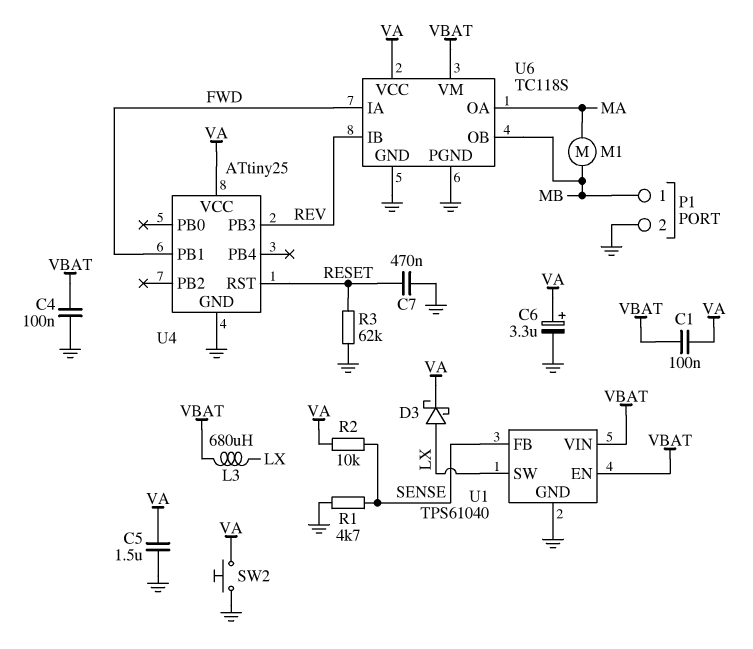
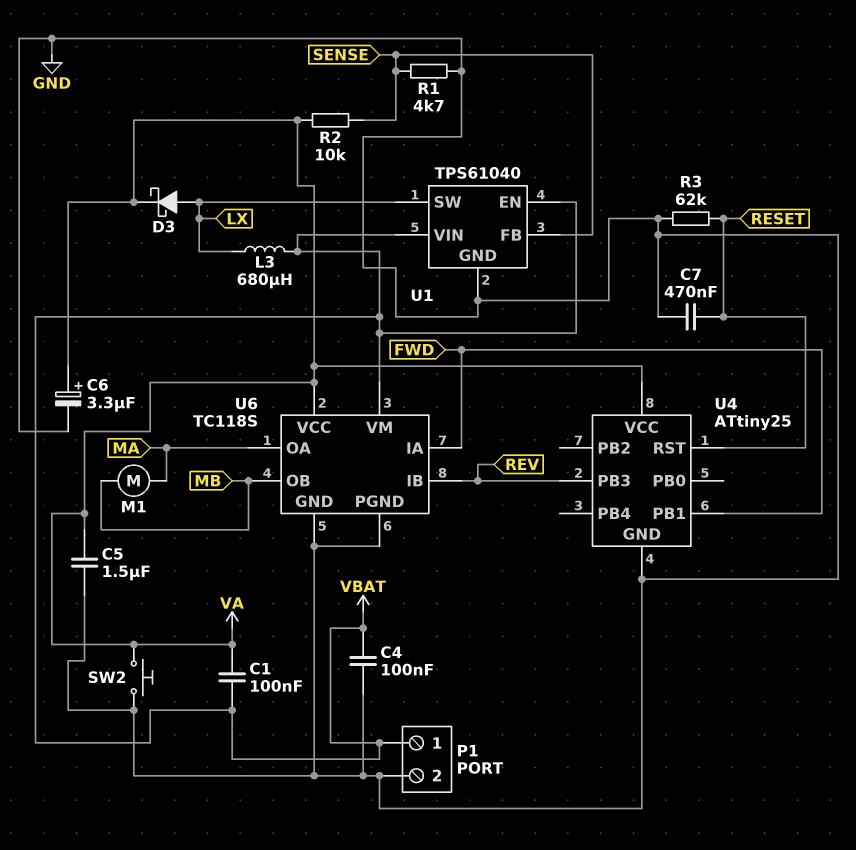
P1 pin 1: MB -> VBAT

